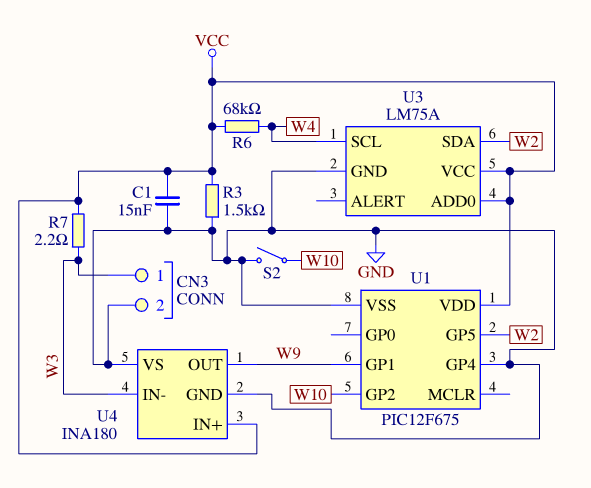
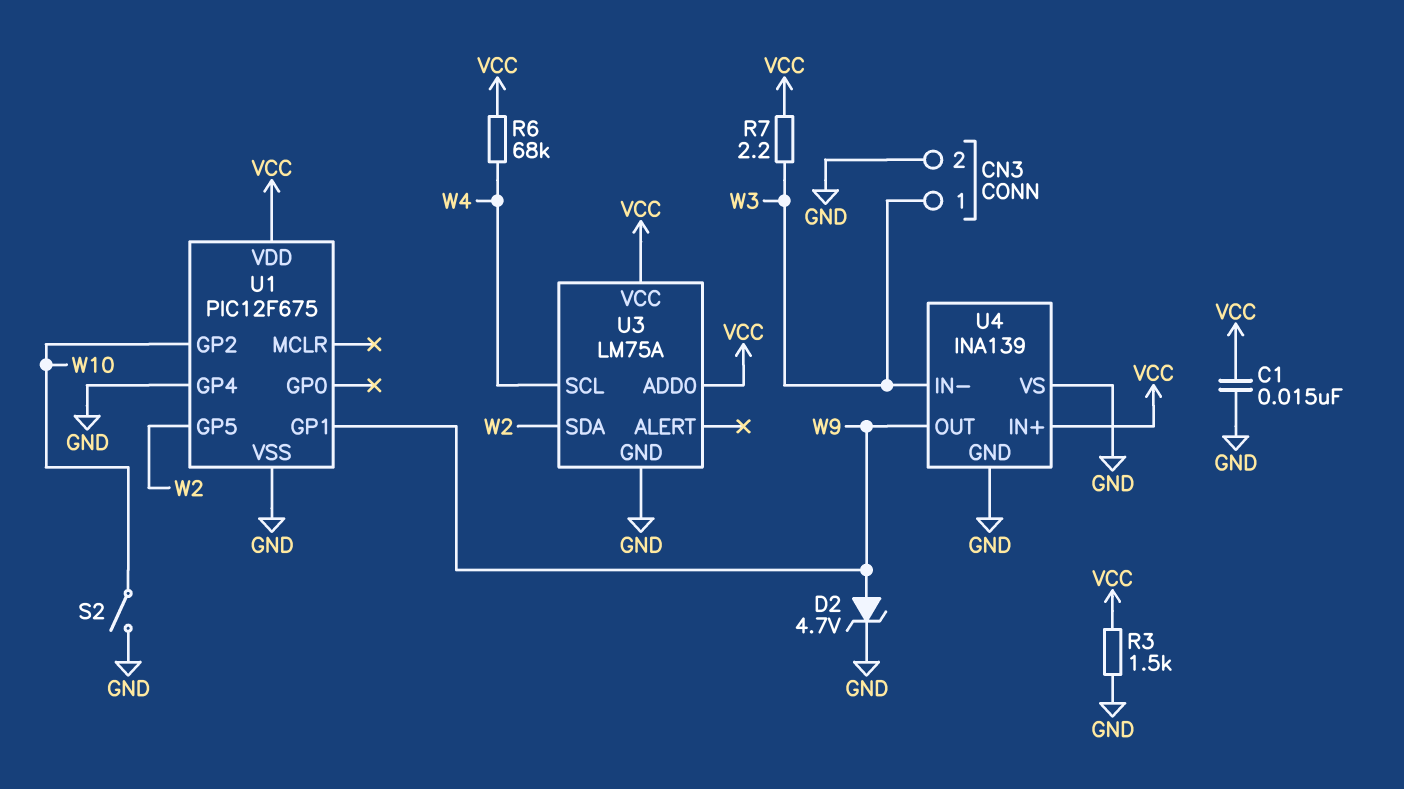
D2: none -> zener 4.7V (A W9, K GND)
U4: INA180 -> INA139

